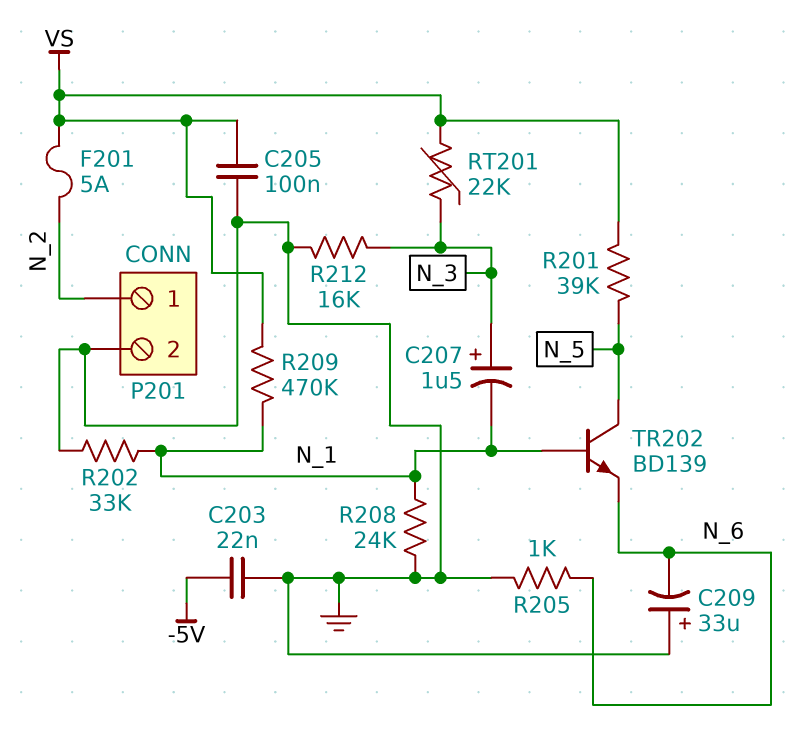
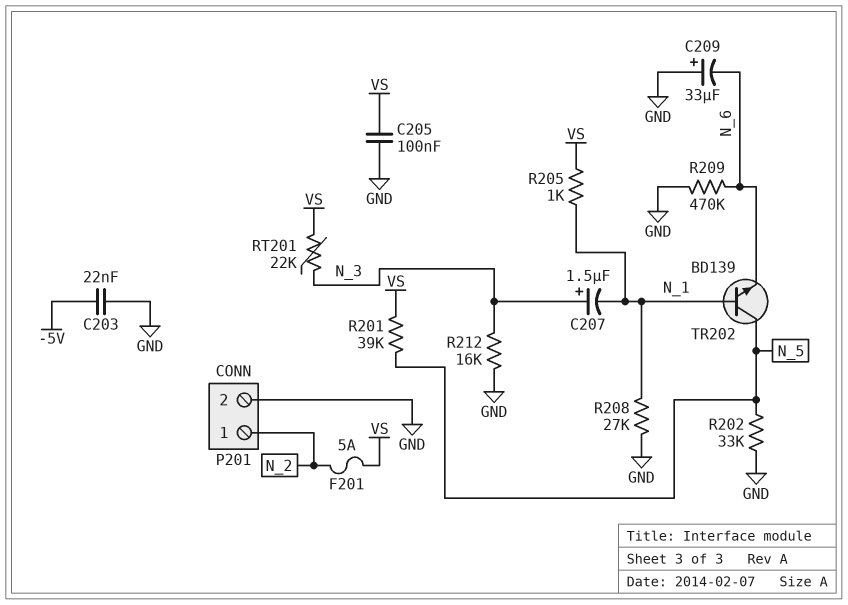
R202: 33k (GND, N_1) -> 33k (GND, N_5)
R205: 1k (GND, N_6) -> 1k (N_1, VS)
R208: 24k (GND, N_1) -> 27k (GND, N_1)
R209: 470k (N_1, VS) -> 470k (GND, N_6)

